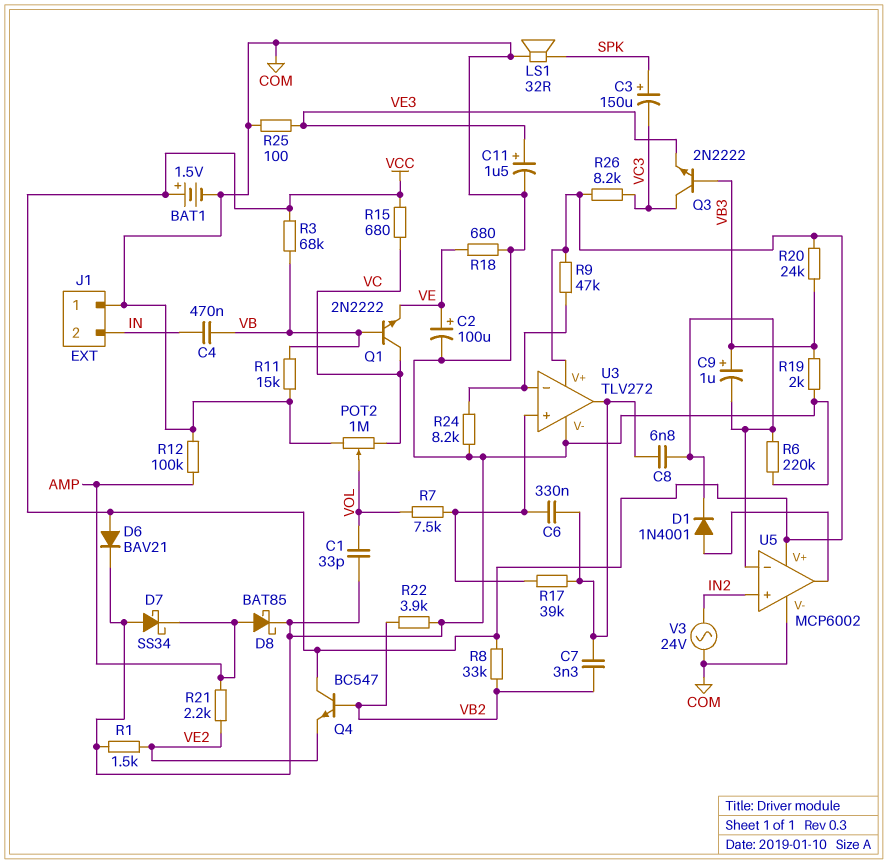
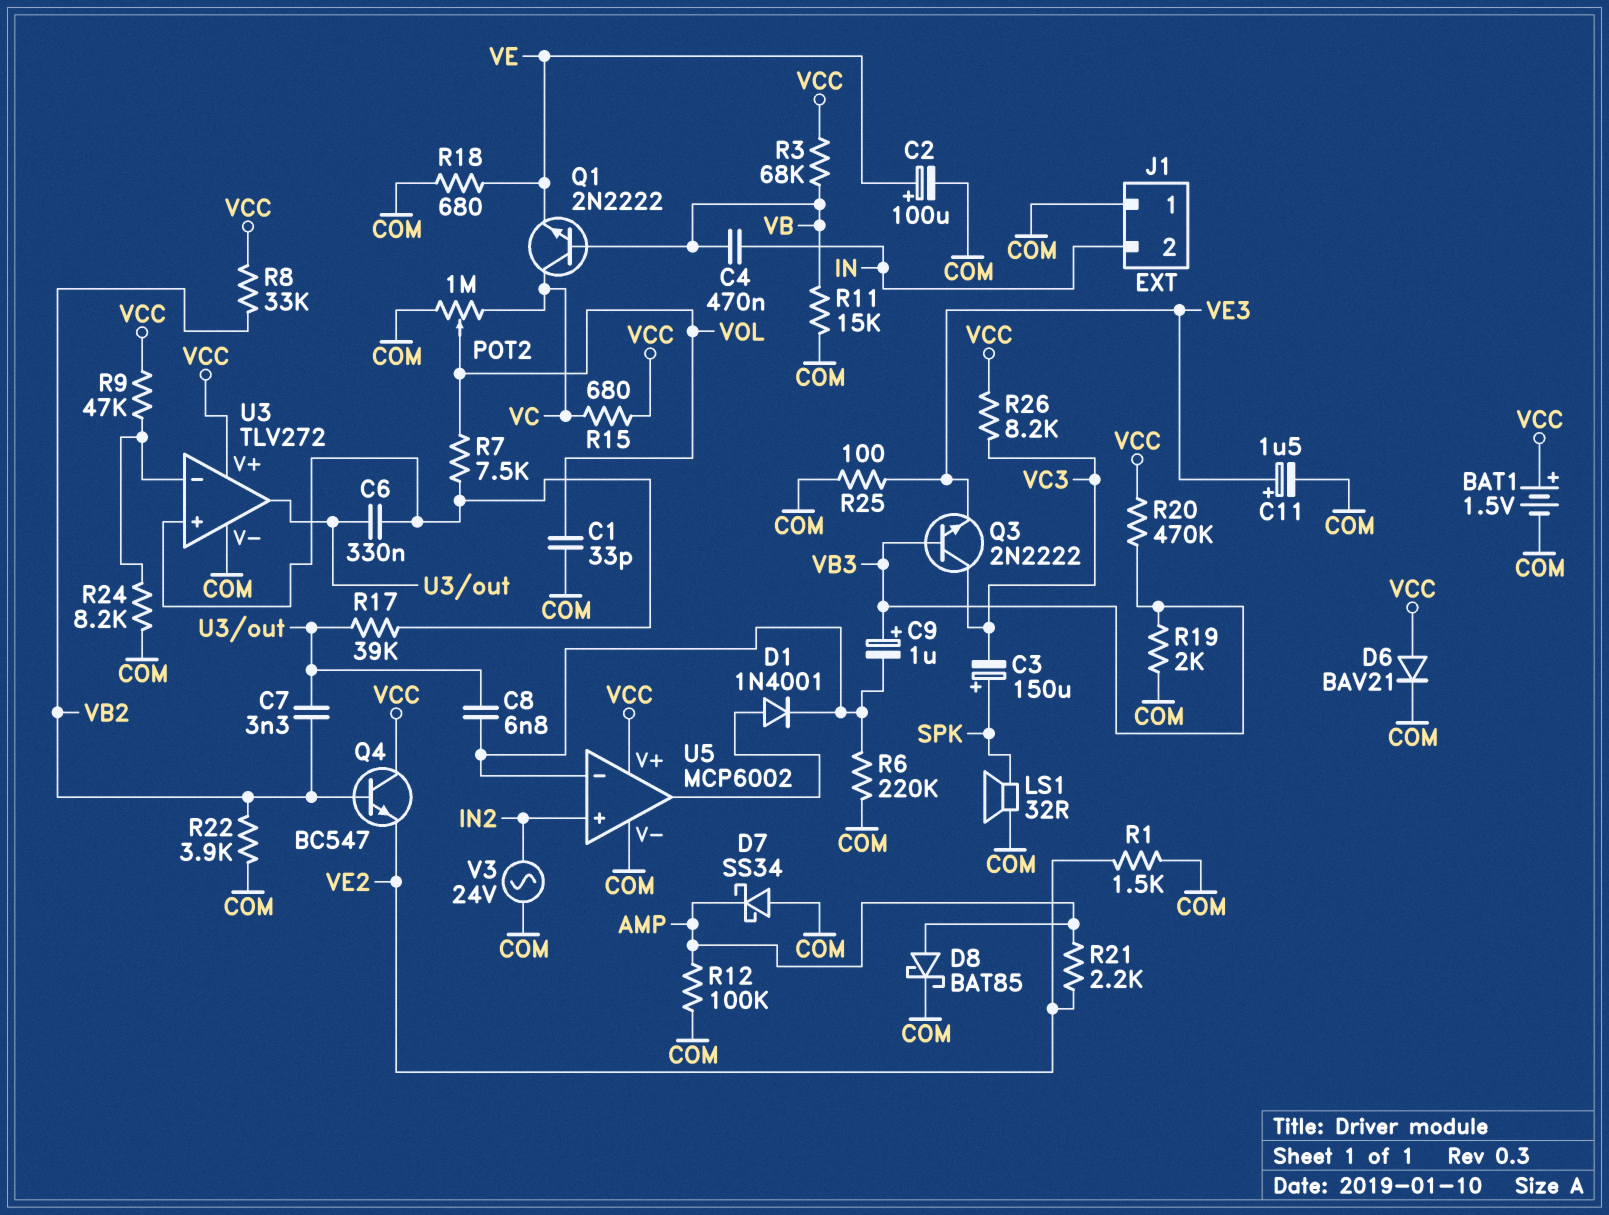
R20: 24k (VB3, VCC) -> 470k (VB3, VCC)

